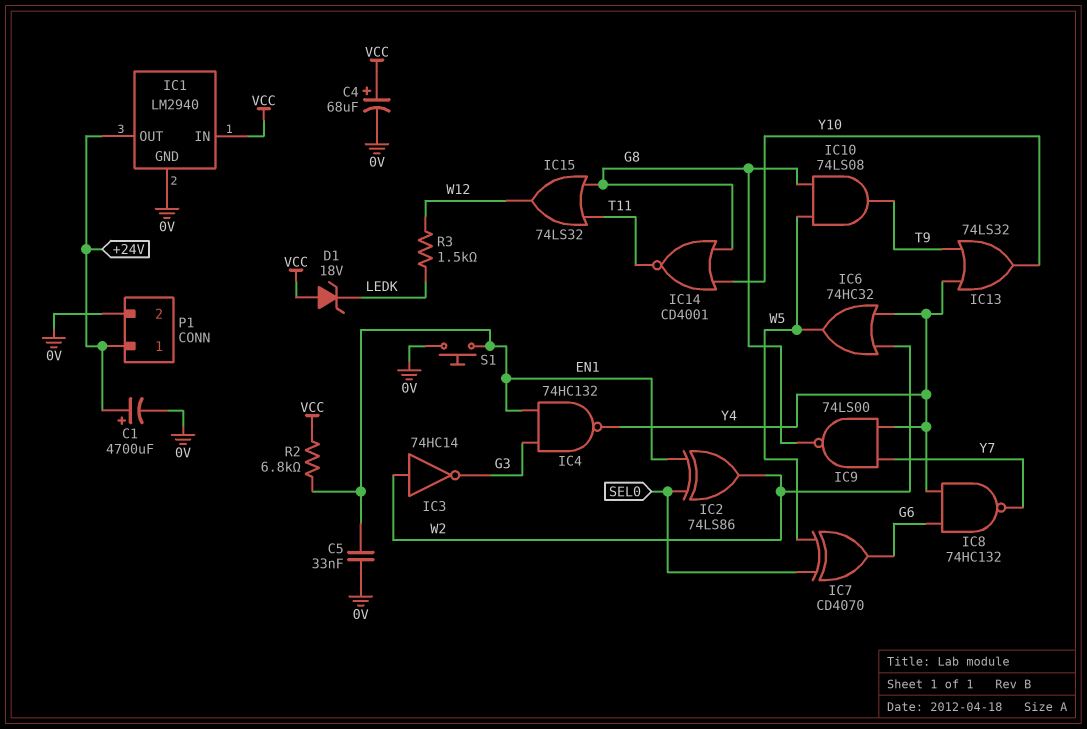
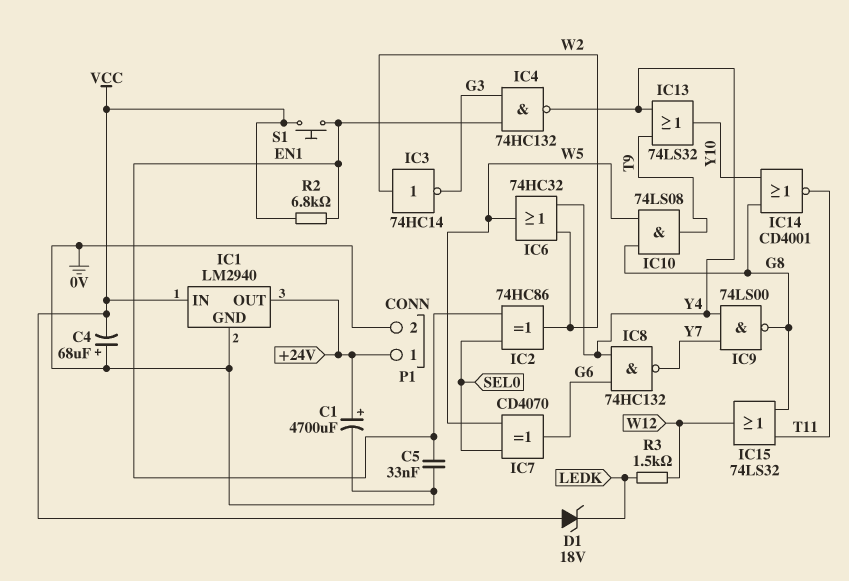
C4: 68uF (plus VCC, minus 0V) -> 68uF (plus 0V, minus VCC)
IC2: XOR 74LS86 (in EN1, in SEL0, out W2) -> XOR 74HC86 (in EN1, in SEL0, out W2)
S1: button (0V, EN1) -> button (EN1, VCC)

